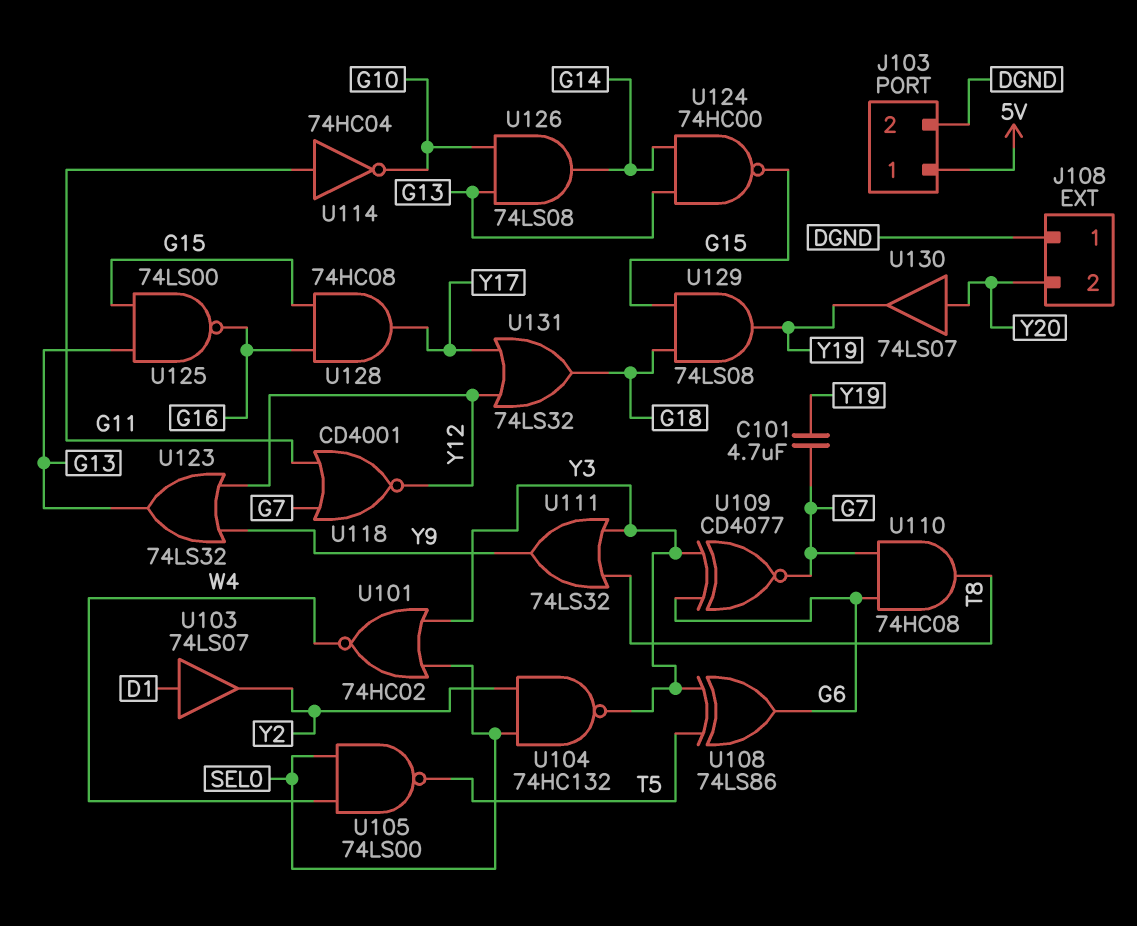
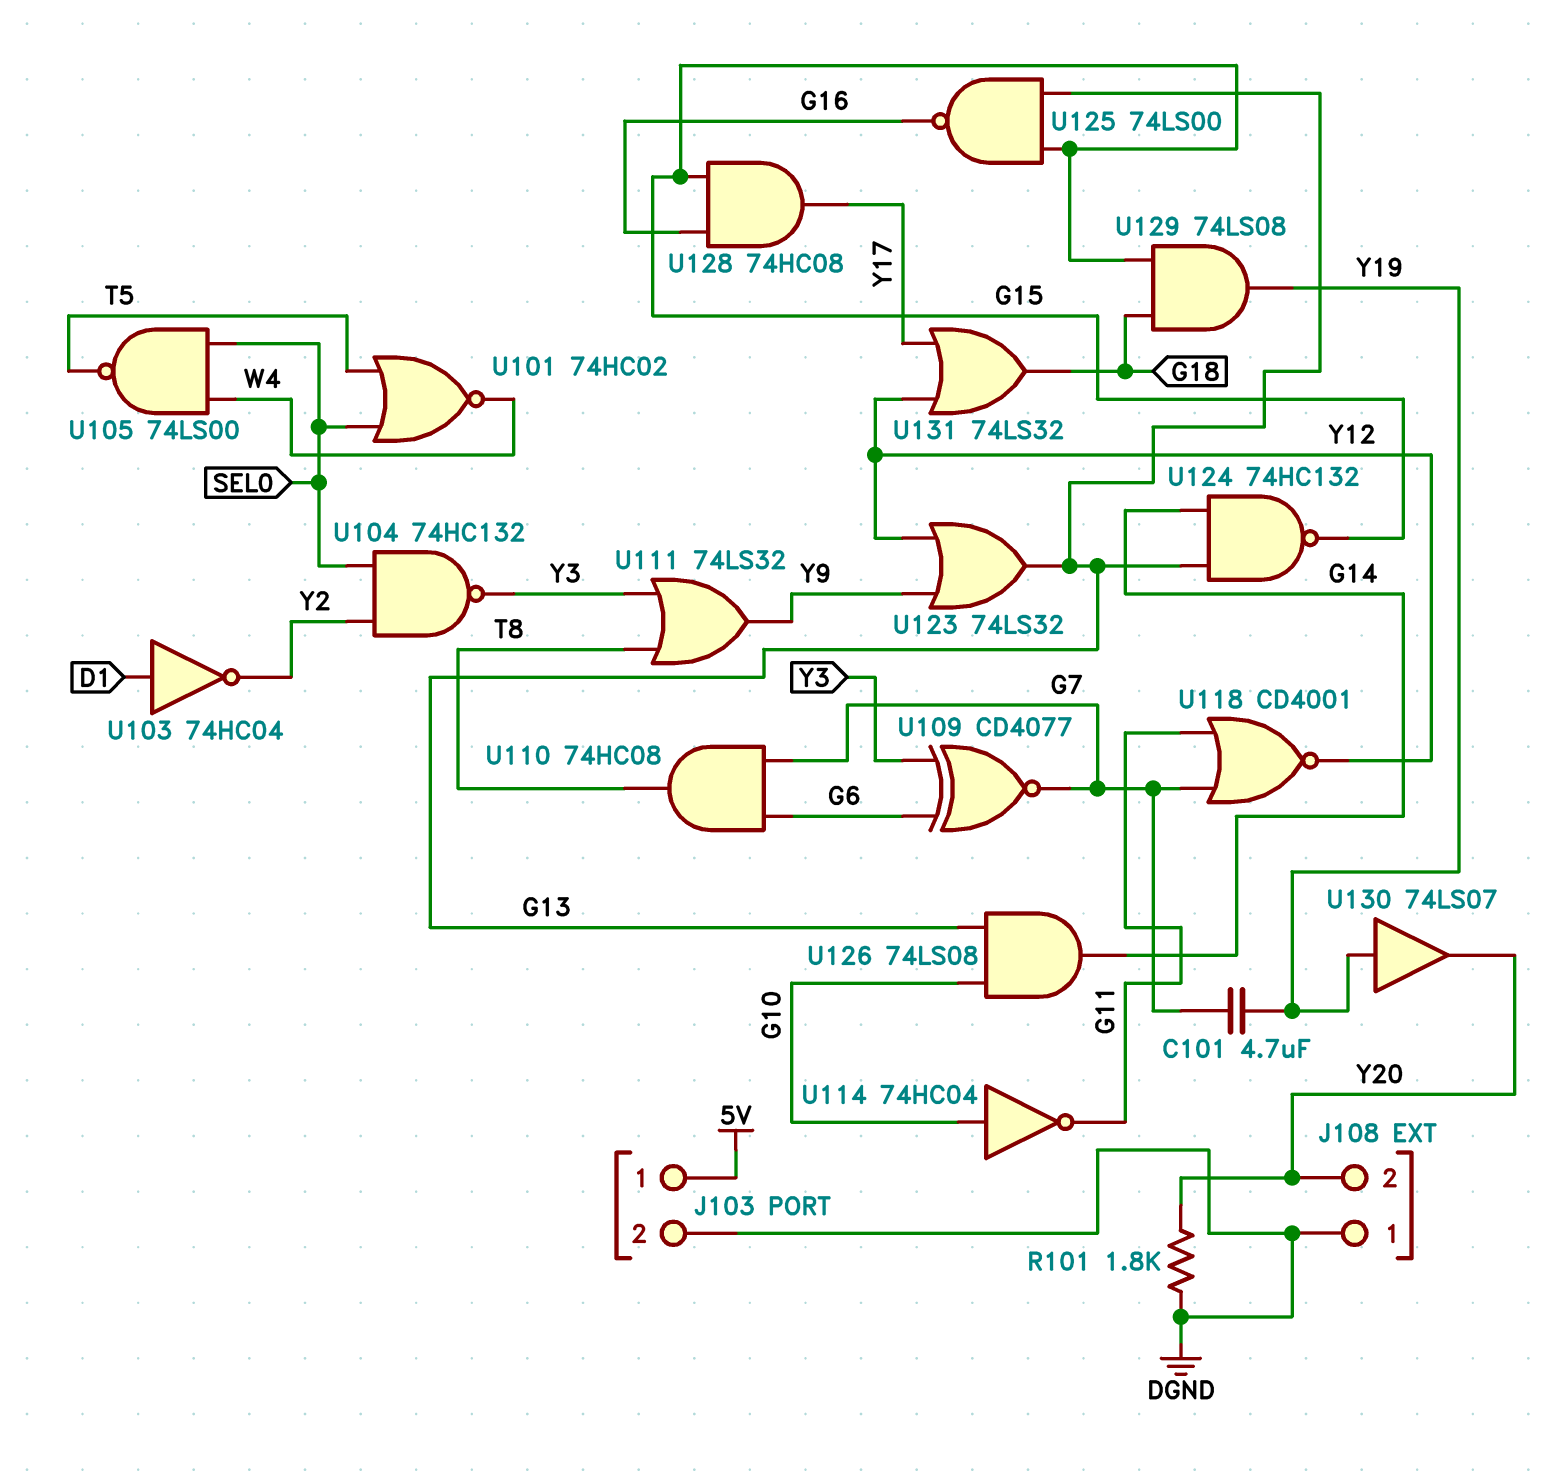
R101: none -> 1.8k (DGND, Y20)
U101: NOR 74HC02 (in SEL0, in Y3, out W4) -> NOR 74HC02 (in SEL0, in T5, out W4)
U103: buffer 74LS07 (in D1, out Y2) -> NOT 74HC04 (in D1, out Y2)
U108: XOR 74LS86 (in T5, in Y3, out G6) -> none
U114: NOT 74HC04 (in G11, out G10) -> NOT 74HC04 (in G10, out G11)
U124: NAND 74HC00 (in G13, in G14, out G15) -> NAND 74HC132 (in G13, in G14, out G15)
U130: buffer 74LS07 (in Y20, out Y19) -> buffer 74LS07 (in Y19, out Y20)

